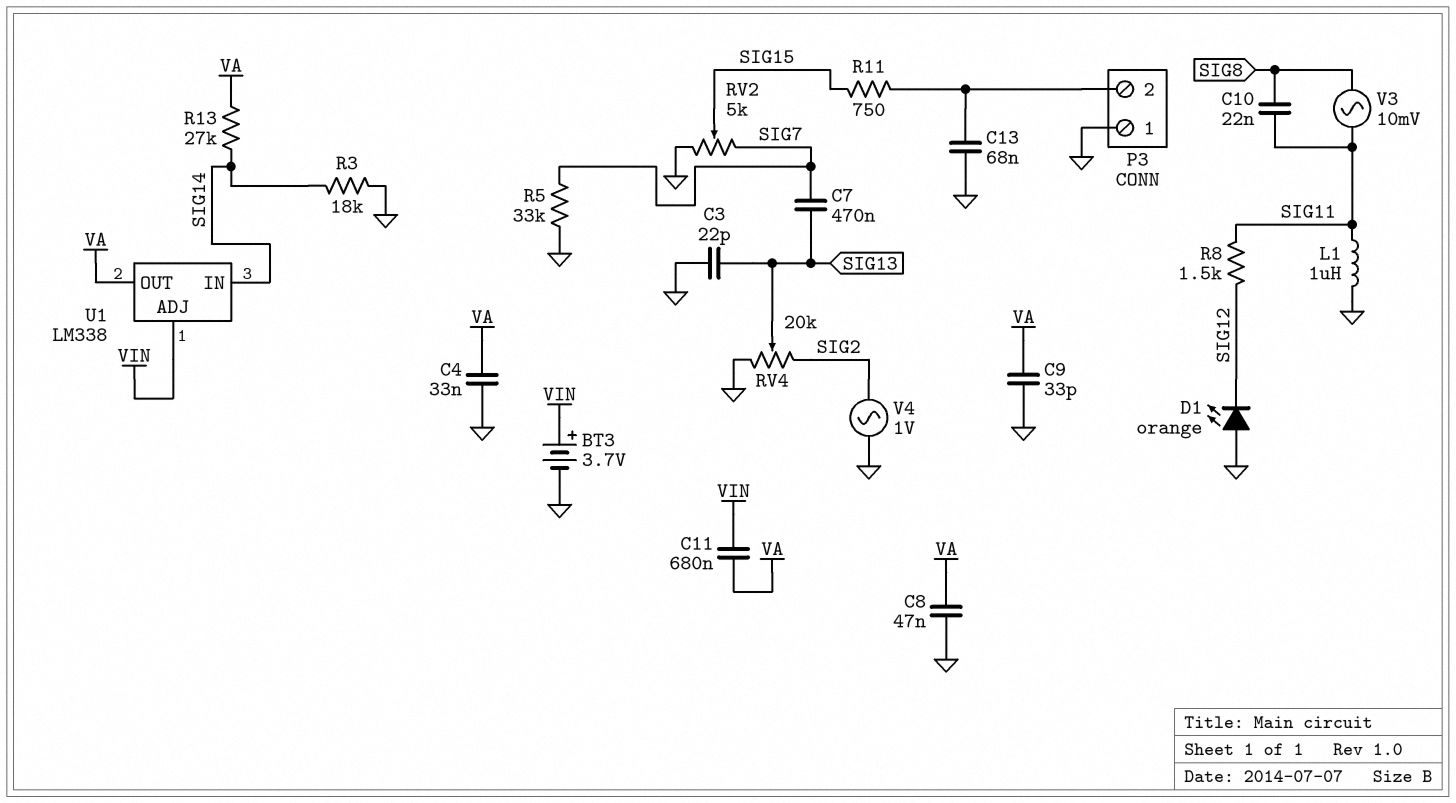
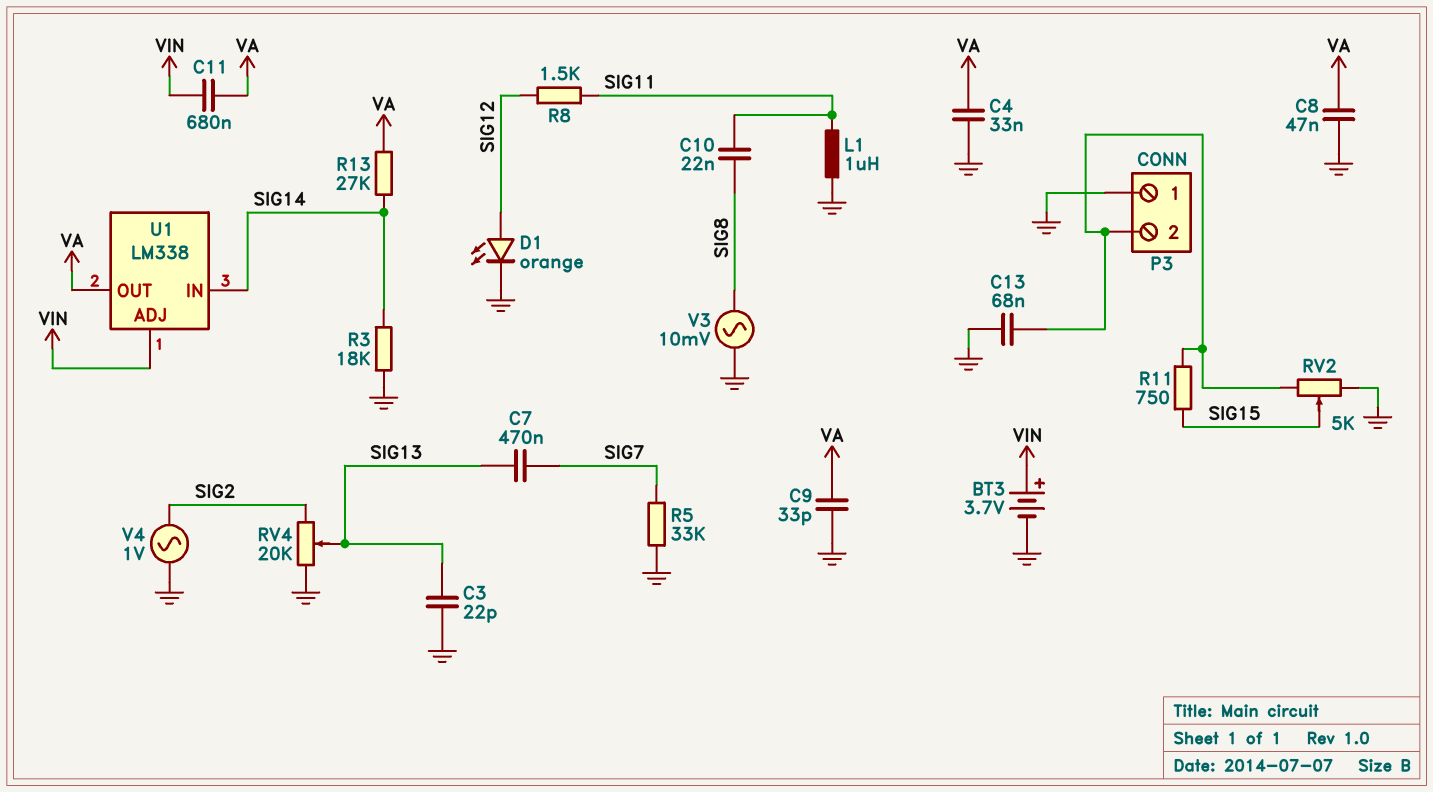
D1: LED orange (A GND, K SIG12) -> LED orange (A SIG12, K GND)
RV2: 5k (GND, SIG7, wiper SIG15) -> 5k (GND, P3/2, wiper SIG15)
V3: AC 10mV (SIG8, SIG11) -> AC 10mV (GND, SIG8)

